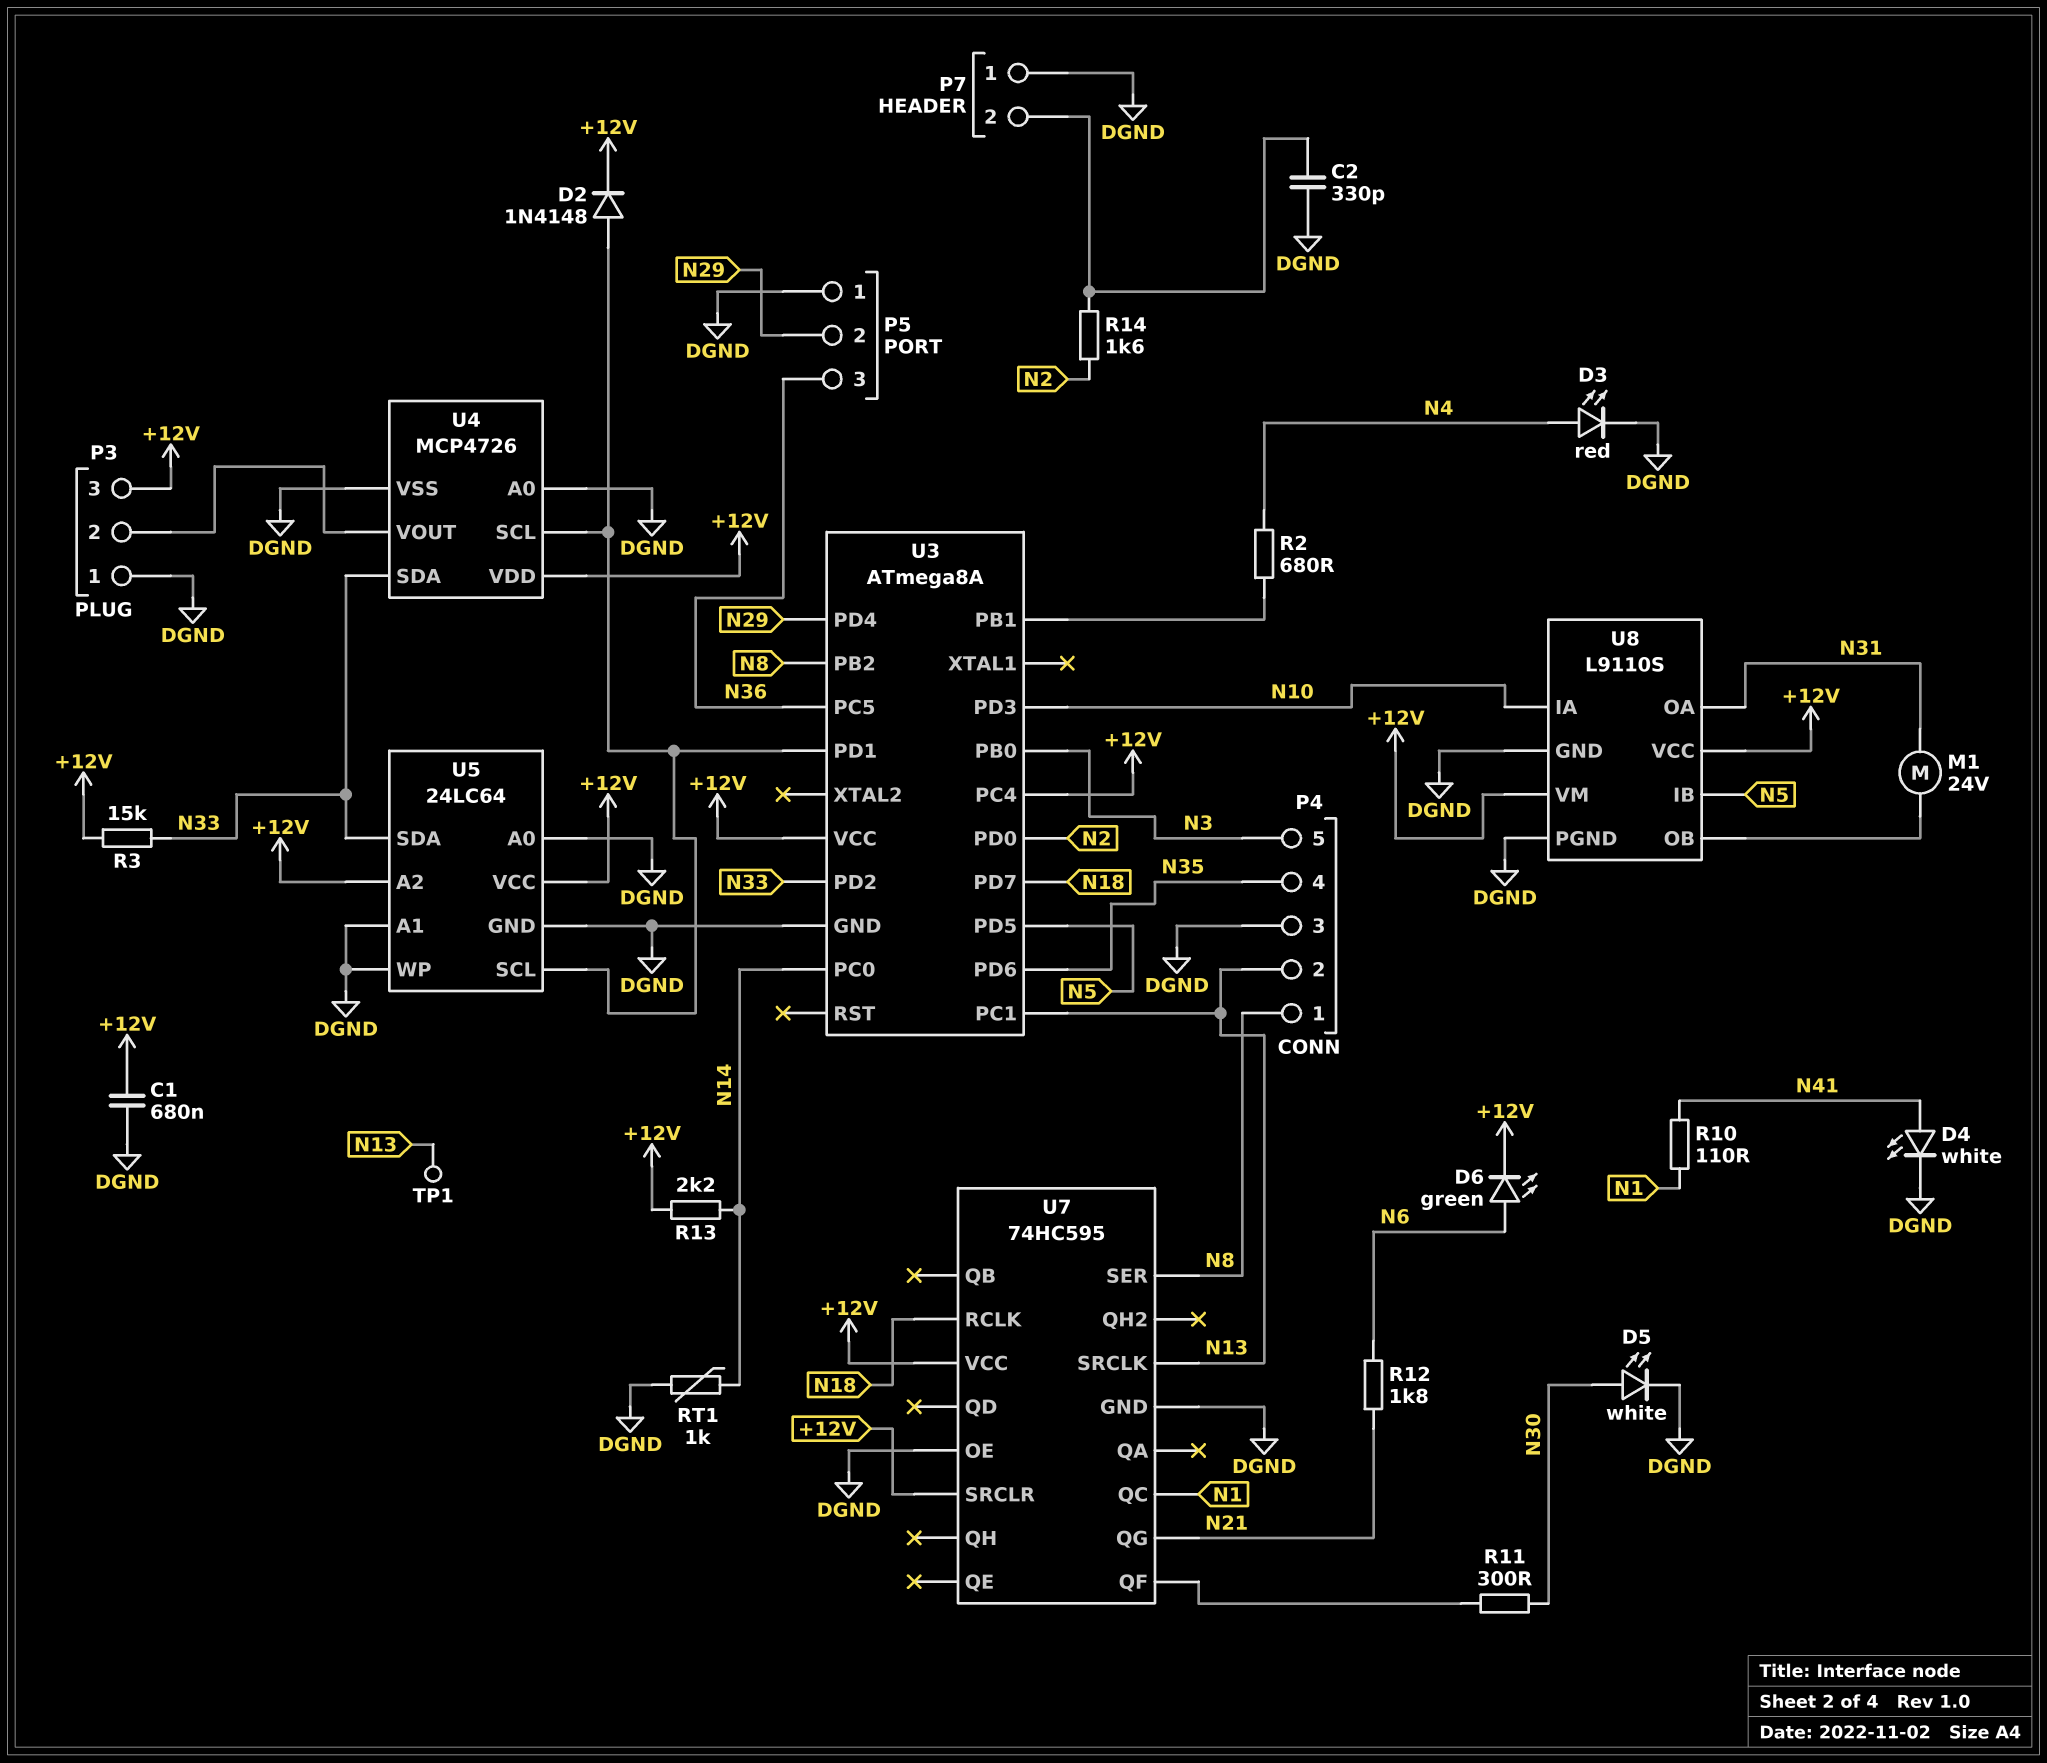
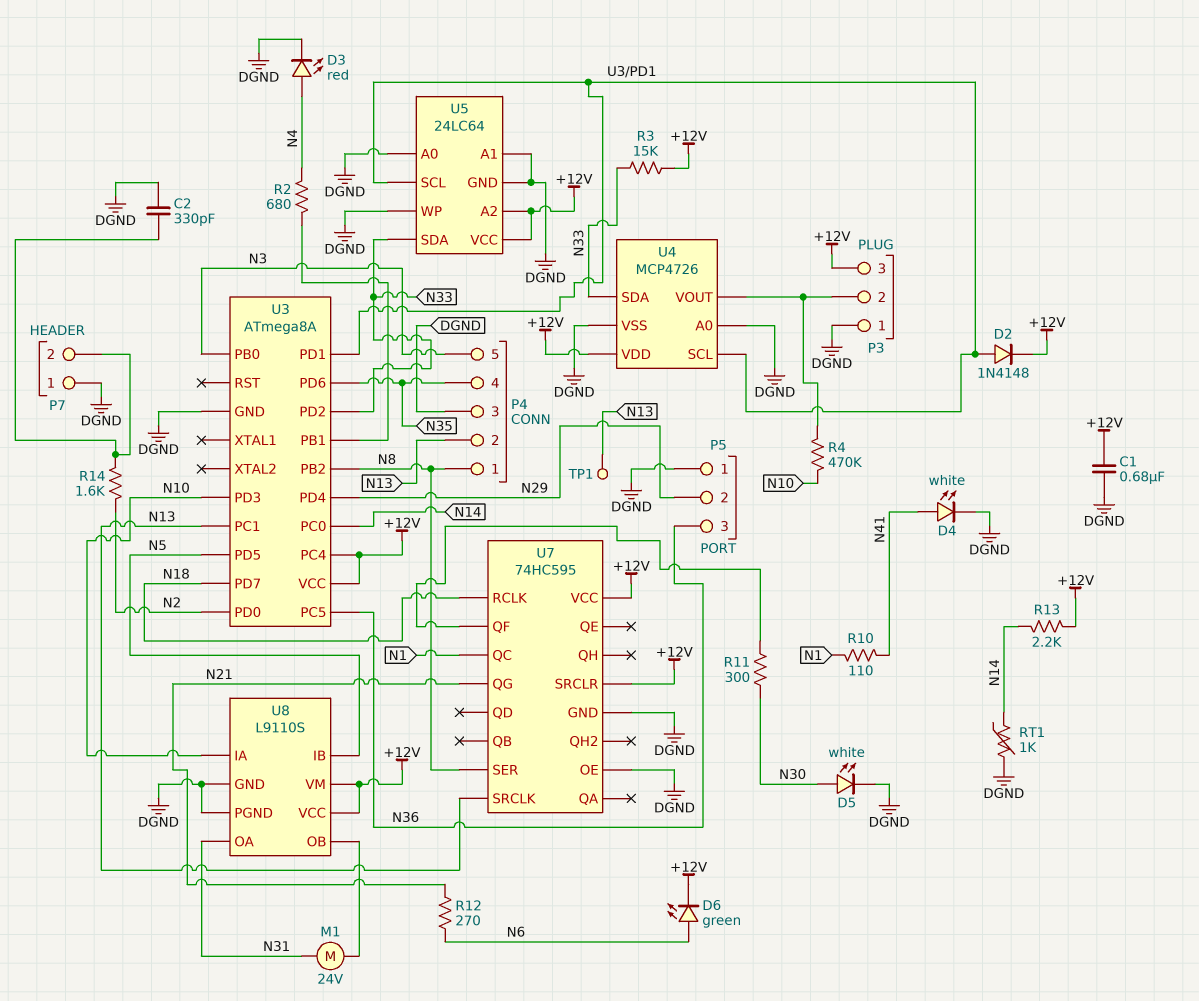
R4: none -> 470k (N10, P3/2)
R12: 1.8k (N6, N21) -> 270 (N6, N21)

